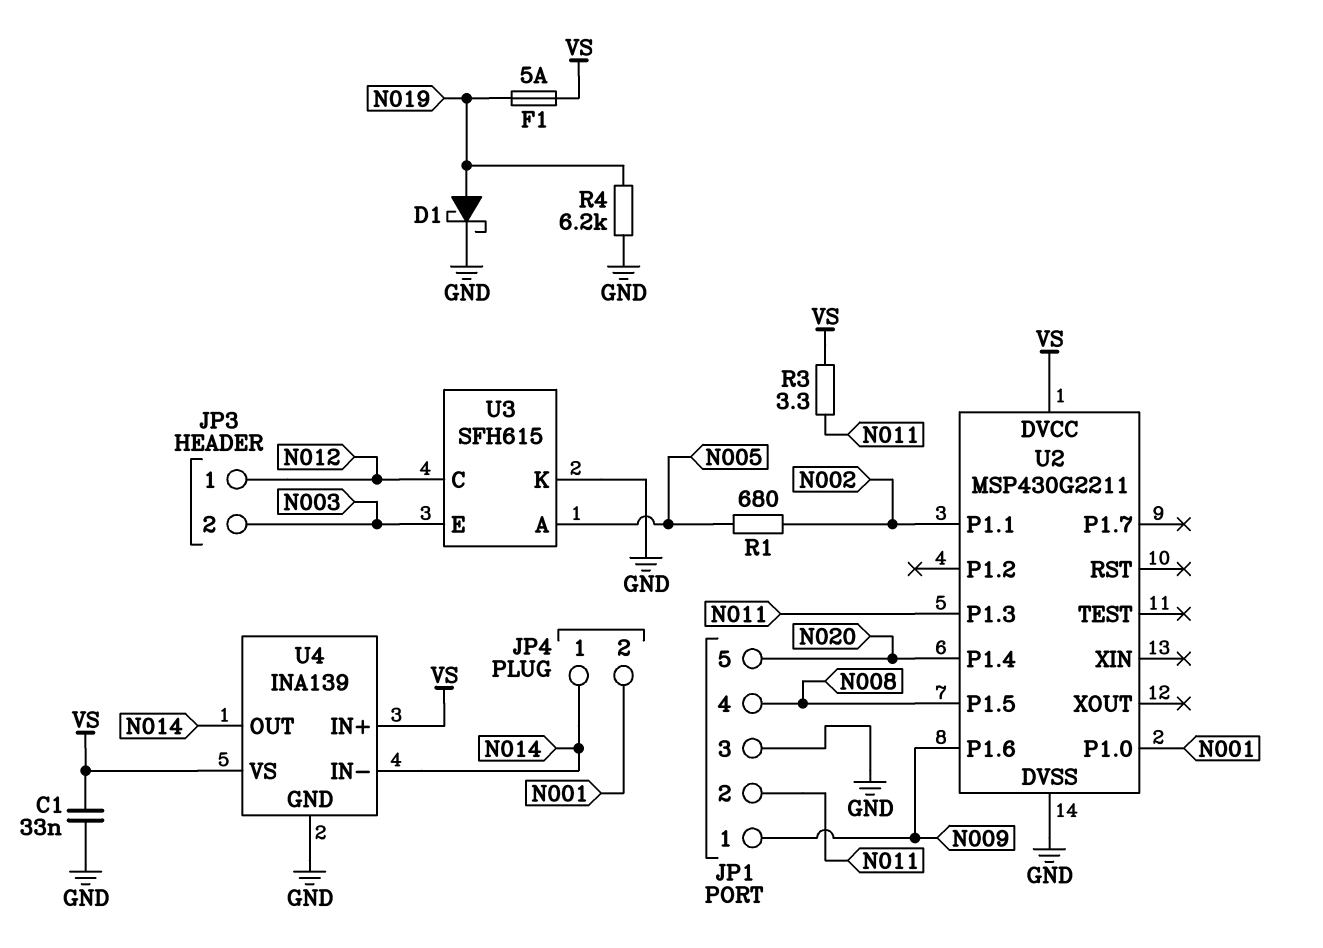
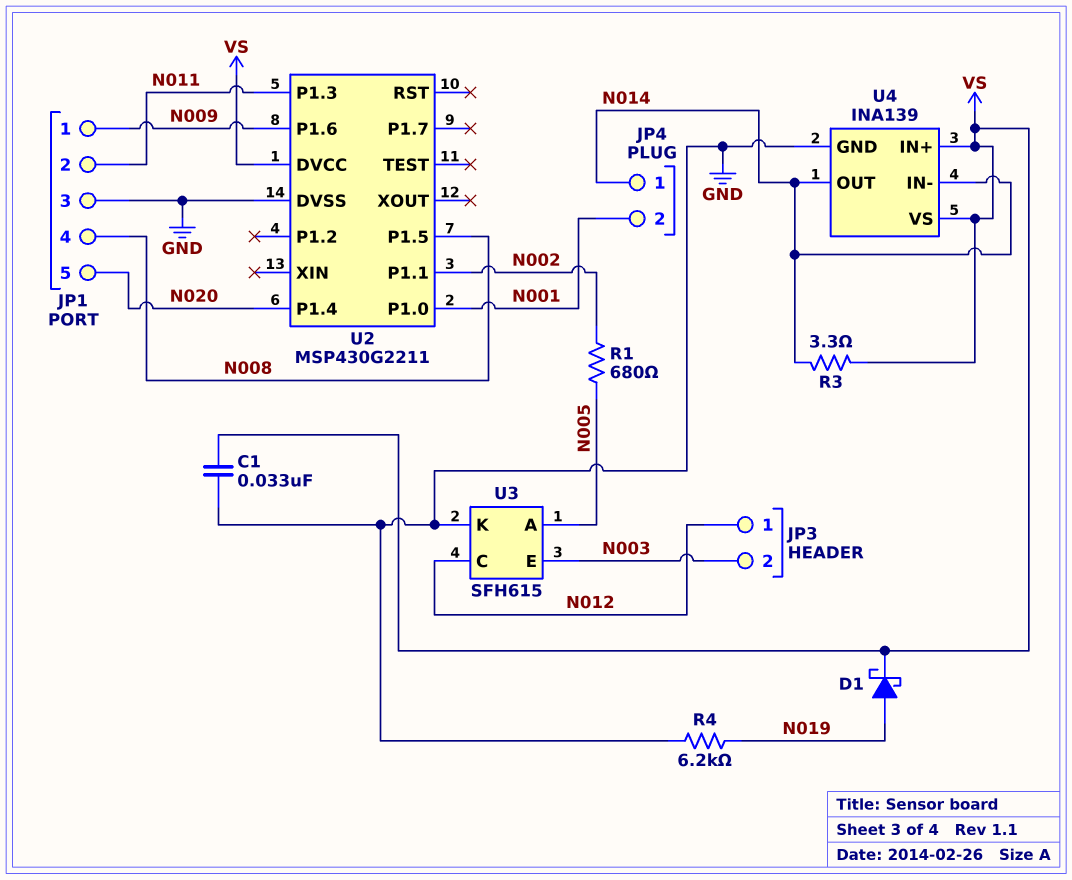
D1: schottky (A N019, K GND) -> schottky (A N019, K VS)
F1: 5A (N019, VS) -> none
R3: 3.3 (N011, VS) -> 3.3 (N014, VS)

